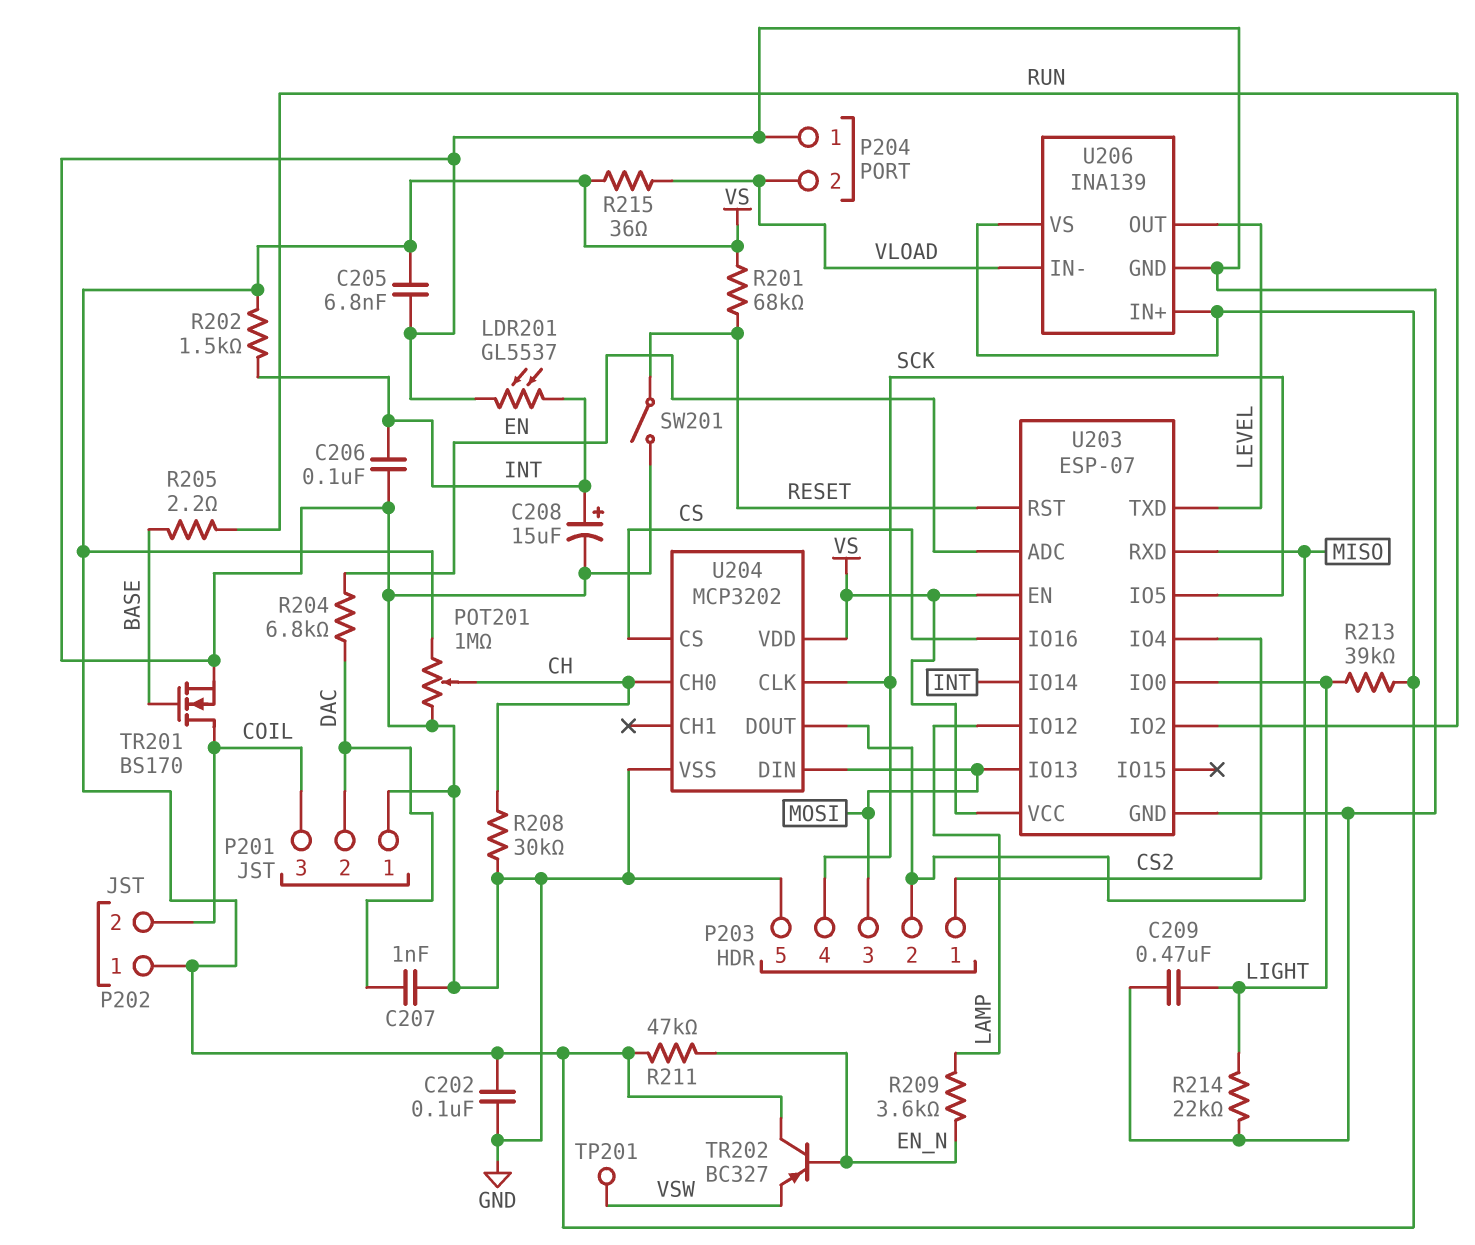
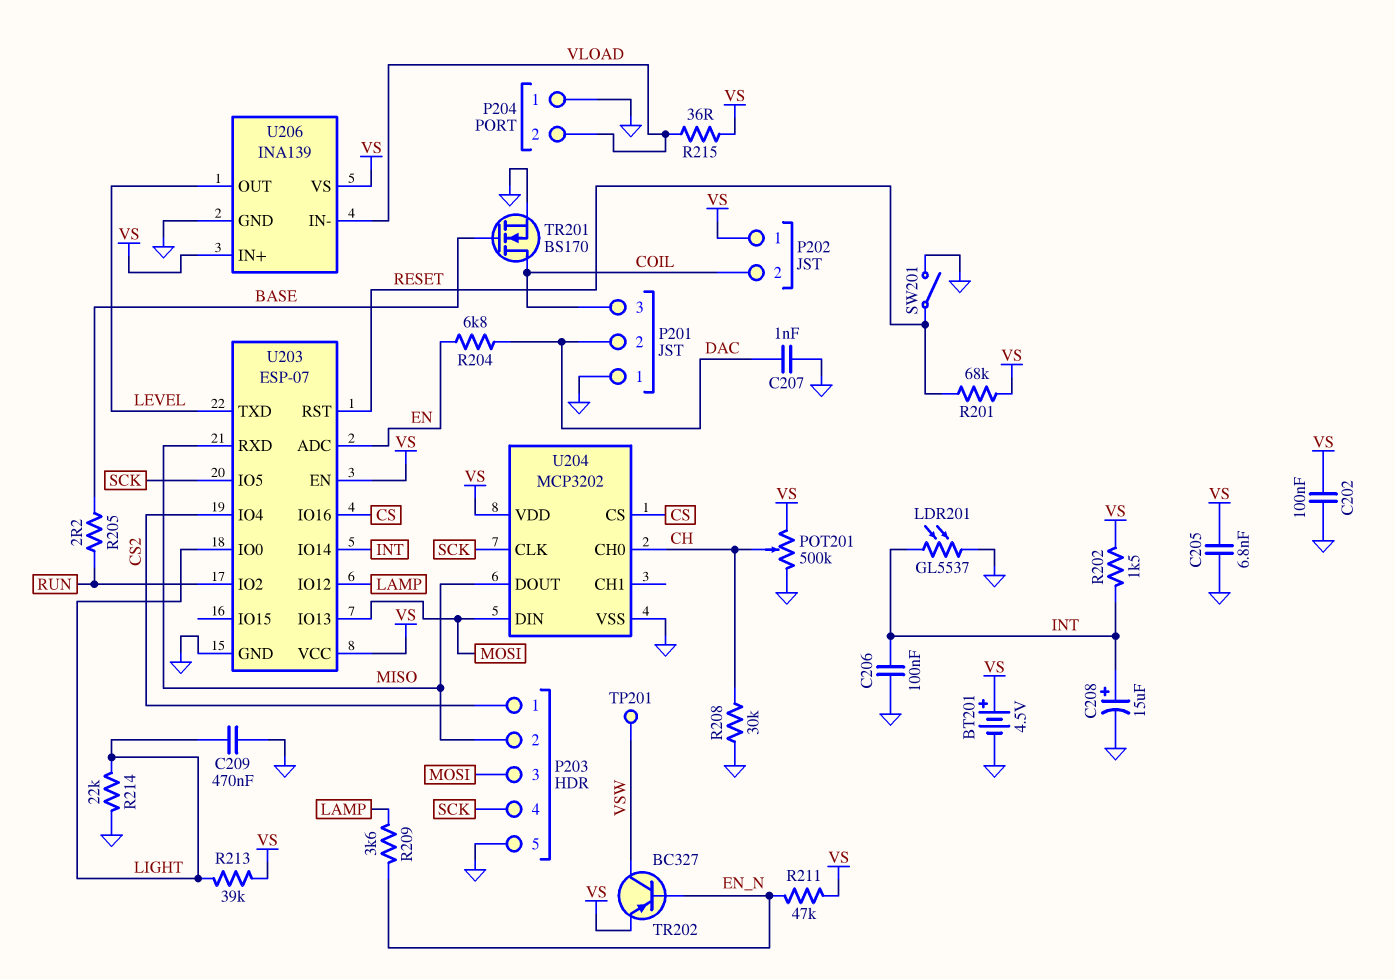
BT201: none -> 4.5V (plus VS, minus GND)
POT201: 1M (GND, VS, wiper CH) -> 500k (GND, VS, wiper CH)
TR202: PNP BC327 (B EN_N, C VS, E VSW) -> PNP BC327 (B EN_N, C VSW, E VS)

